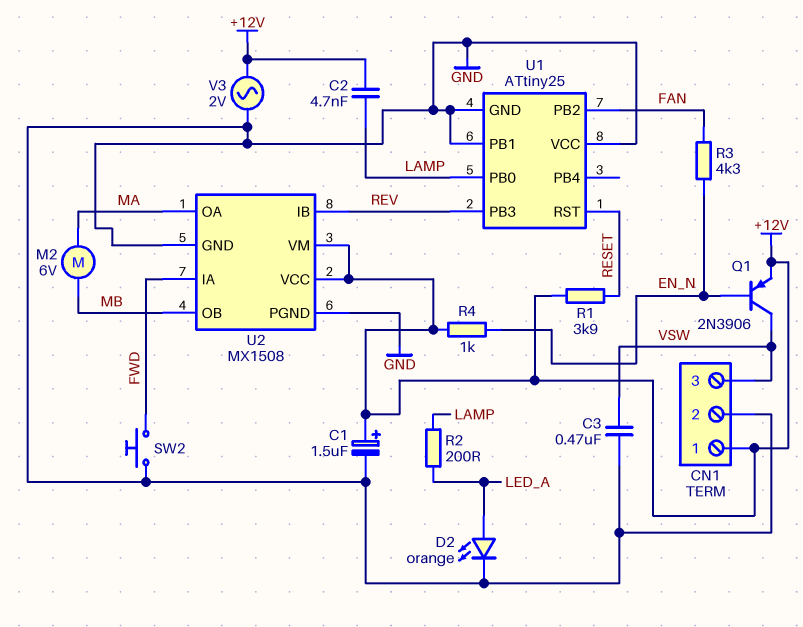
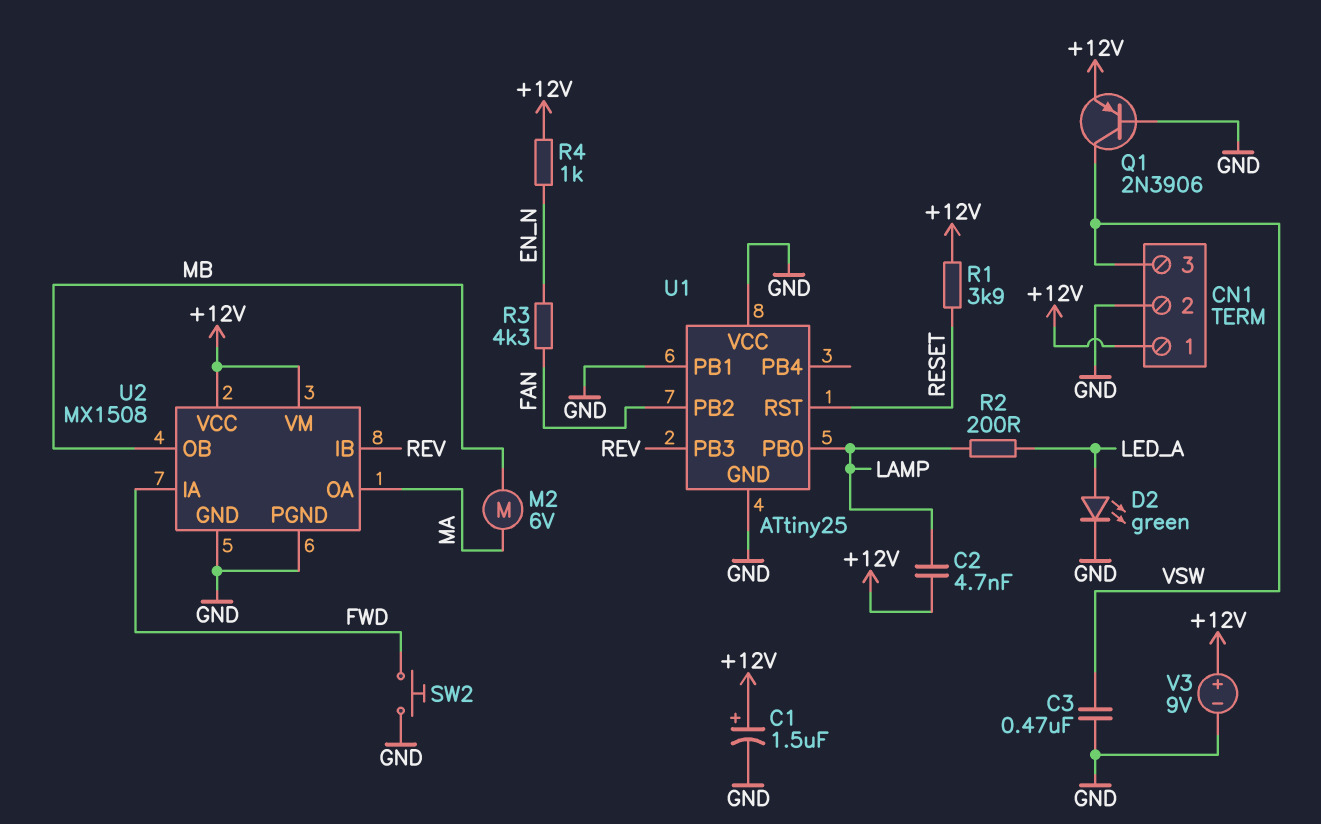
D2: LED orange (A LED_A, K GND) -> LED green (A LED_A, K GND)
Q1: PNP 2N3906 (B EN_N, C VSW, E +12V) -> PNP 2N3906 (B GND, C VSW, E +12V)
V3: AC 2V (+12V, GND) -> 9V (plus +12V, minus GND)

